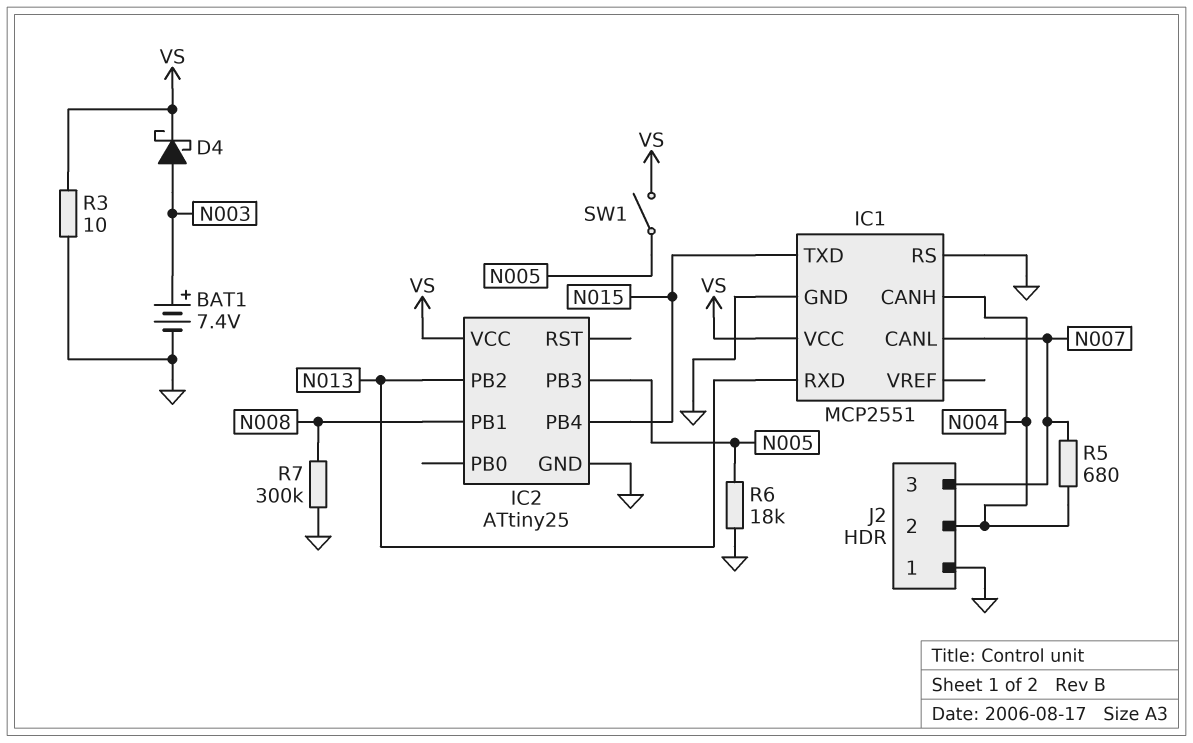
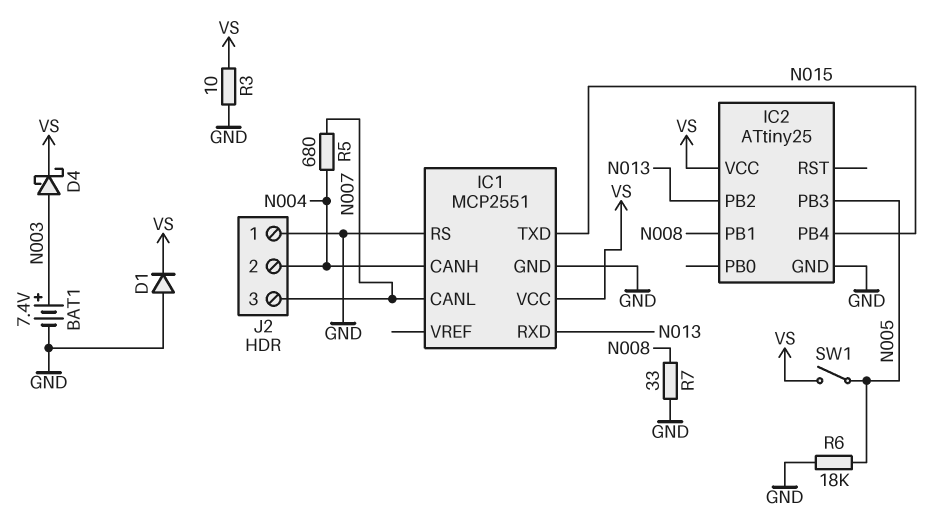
D1: none -> diode (A GND, K VS)
R7: 300k (GND, N008) -> 33 (GND, N008)

